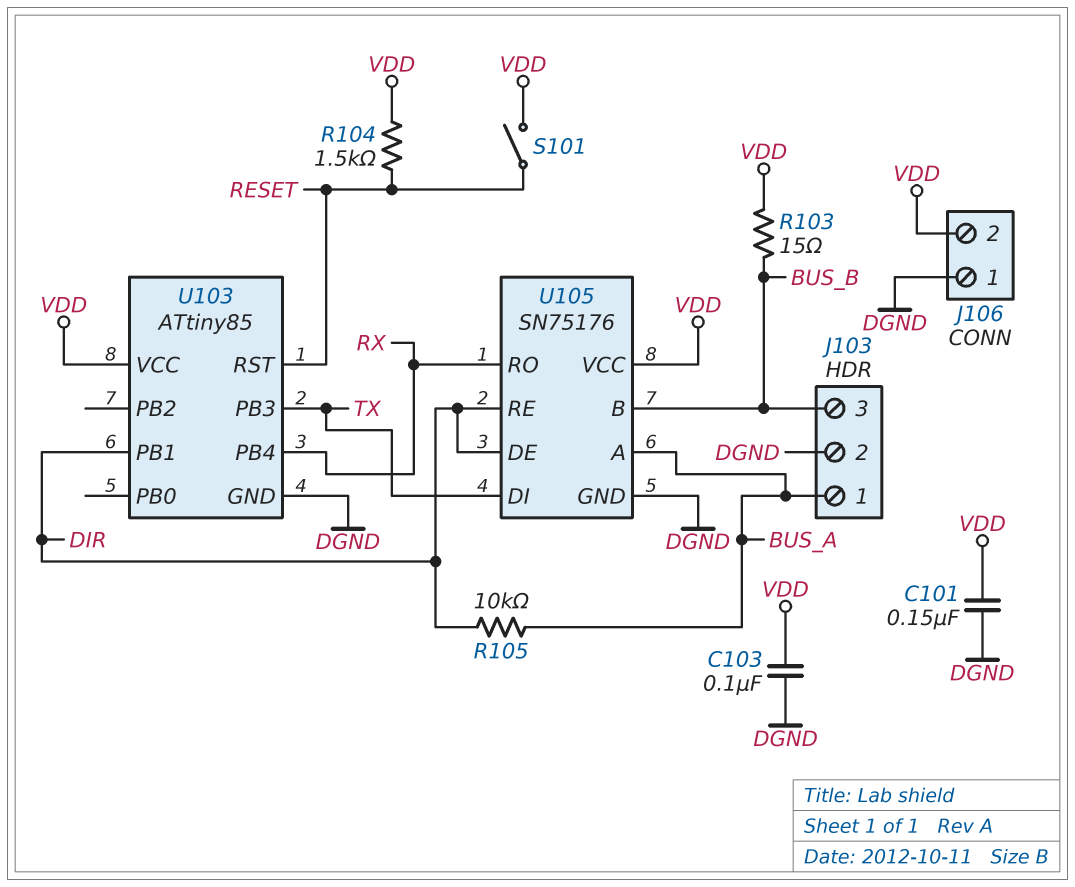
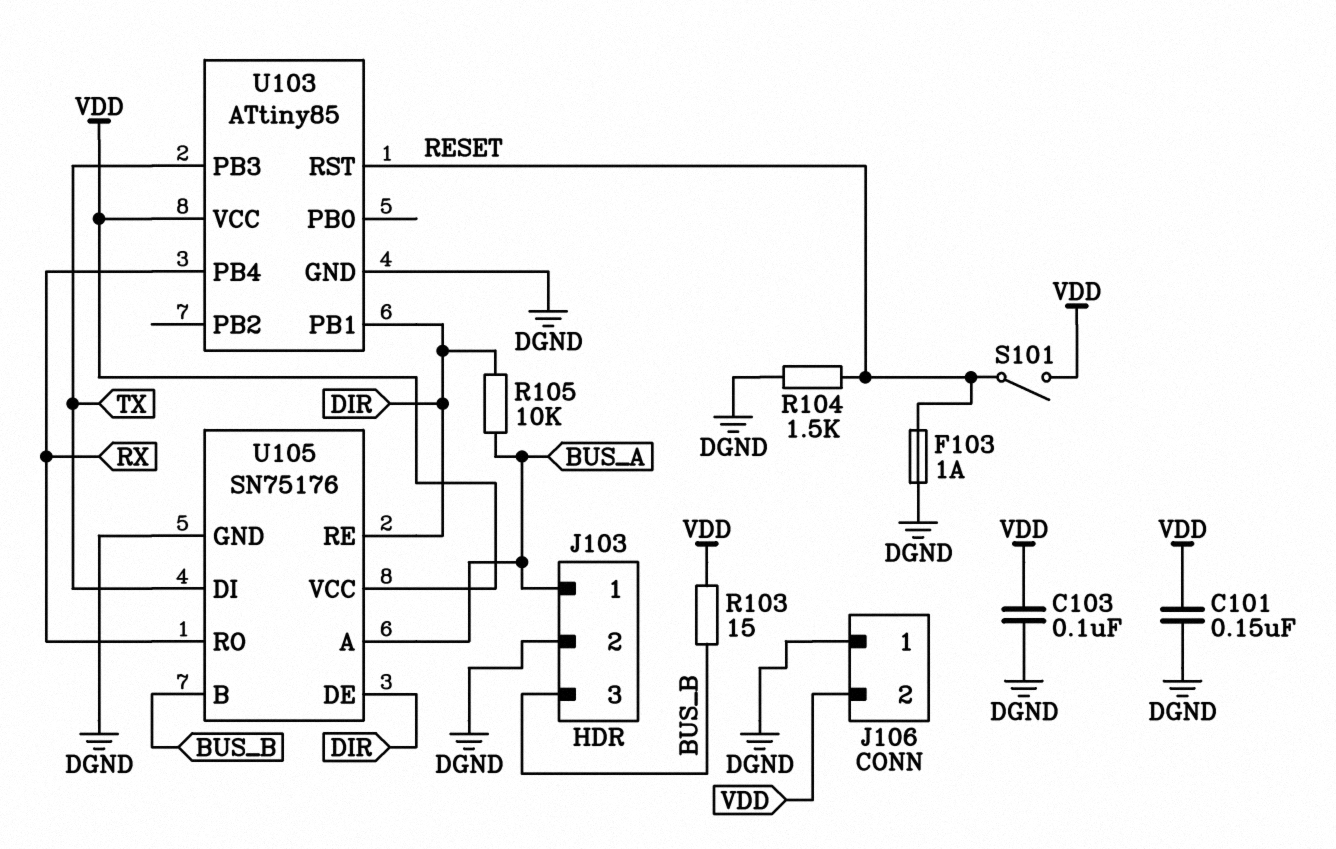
F103: none -> 1A (DGND, RESET)
R104: 1.5k (RESET, VDD) -> 1.5k (DGND, RESET)

